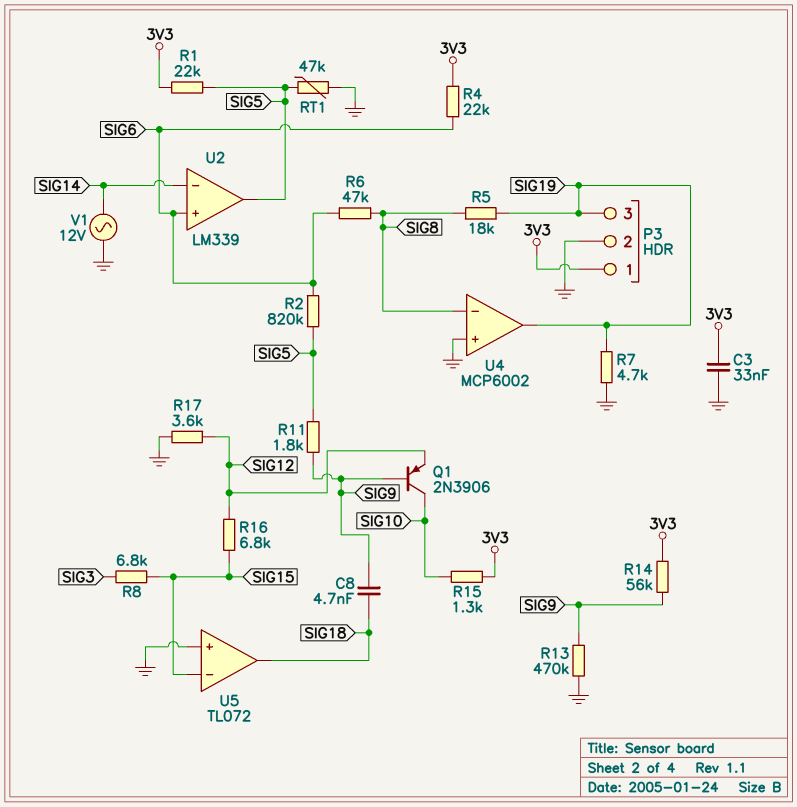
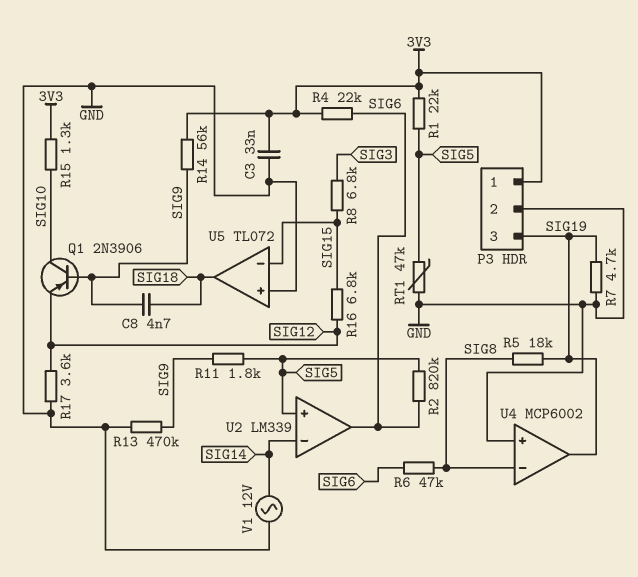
U2 pin in+: SIG6 -> SIG5
U2 pin out: SIG5 -> SIG6

